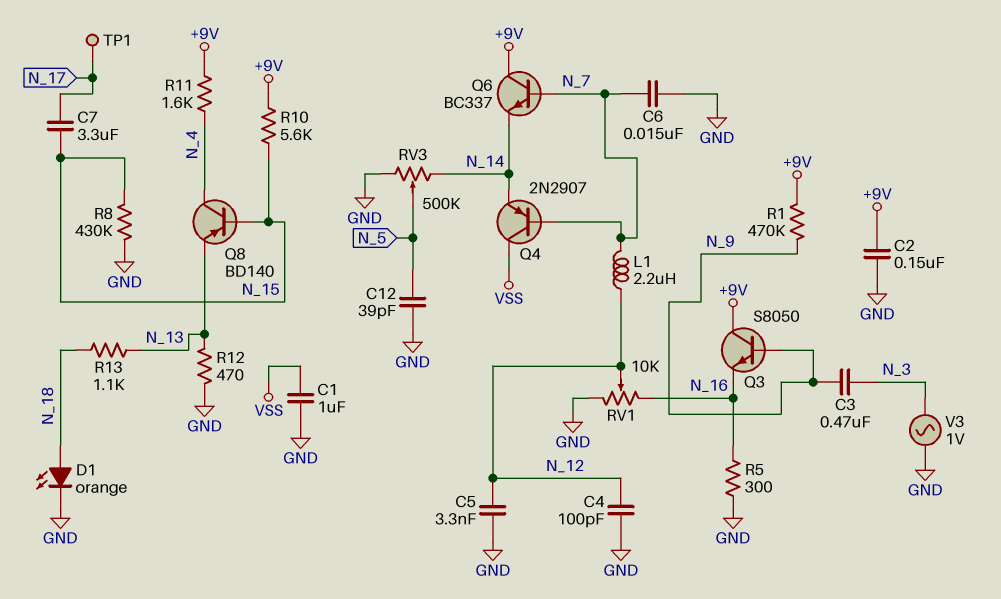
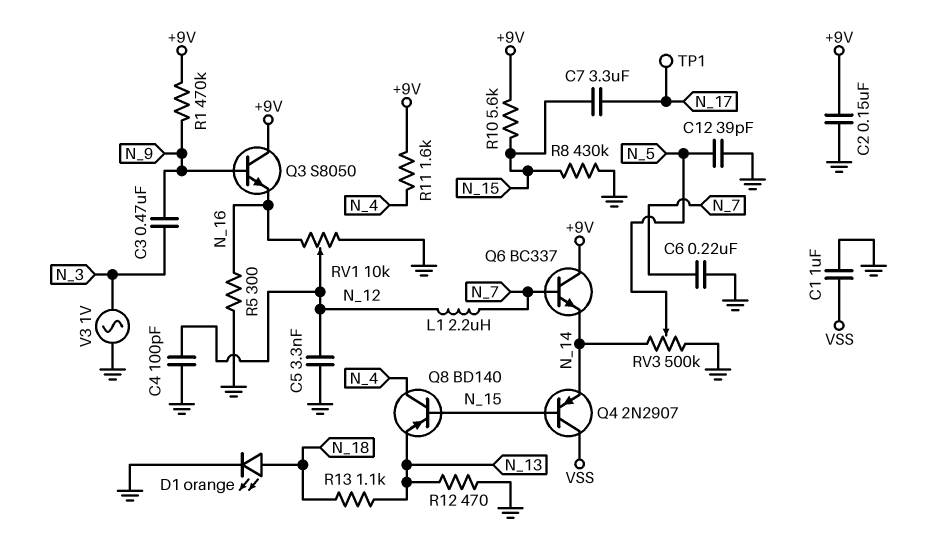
C6: 15nF (GND, N_7) -> 220nF (GND, N_7)
Q4: PNP 2N2907 (B N_7, C VSS, E N_14) -> PNP 2N2907 (B N_15, C VSS, E N_14)

